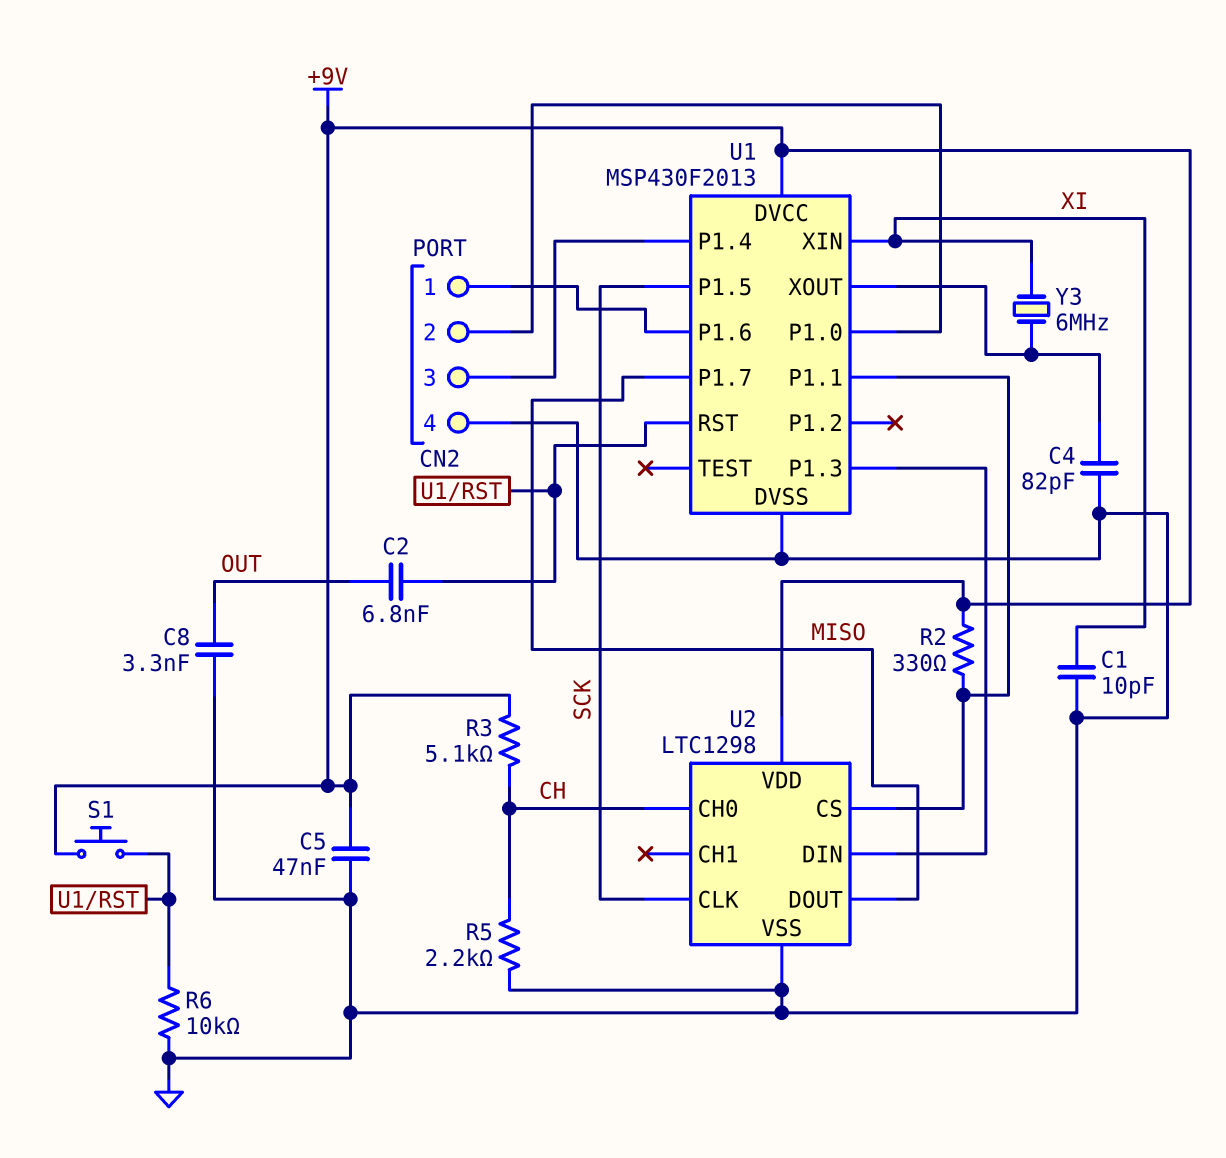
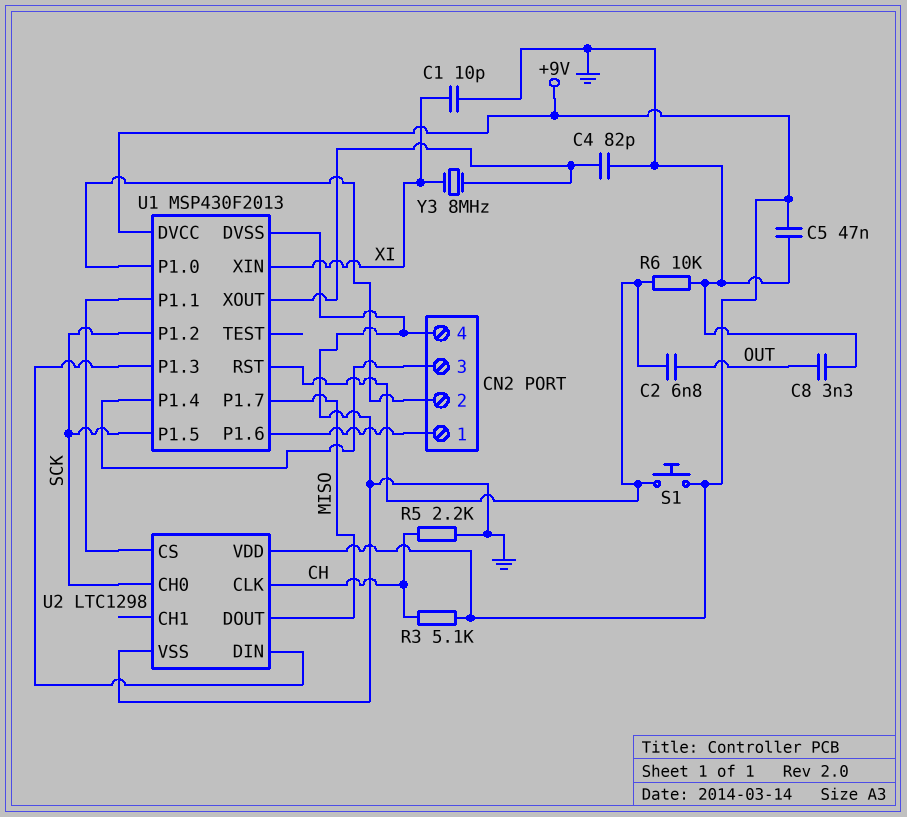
R2: 330 (+9V, U1/P1.1) -> none
U1 pin P1.2: none -> SCK
U2 pin CH0: CH -> SCK
U2 pin CLK: SCK -> CH
Y3: 6MHz (U1/XOUT, XI) -> 8MHz (U1/XOUT, XI)

